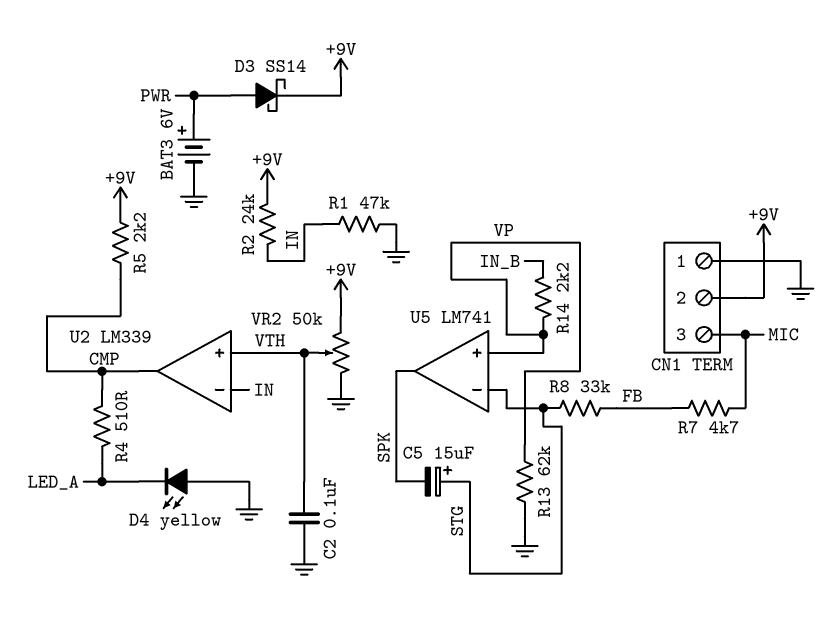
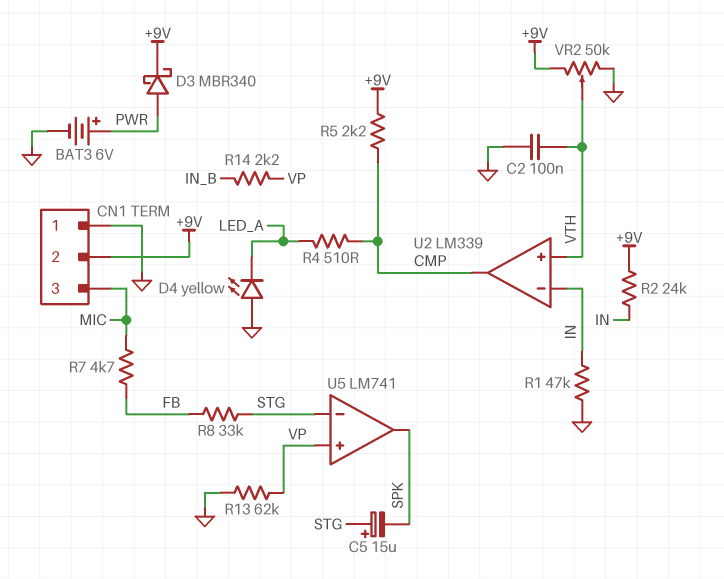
D3: schottky SS14 (A PWR, K +9V) -> schottky MBR340 (A PWR, K +9V)

